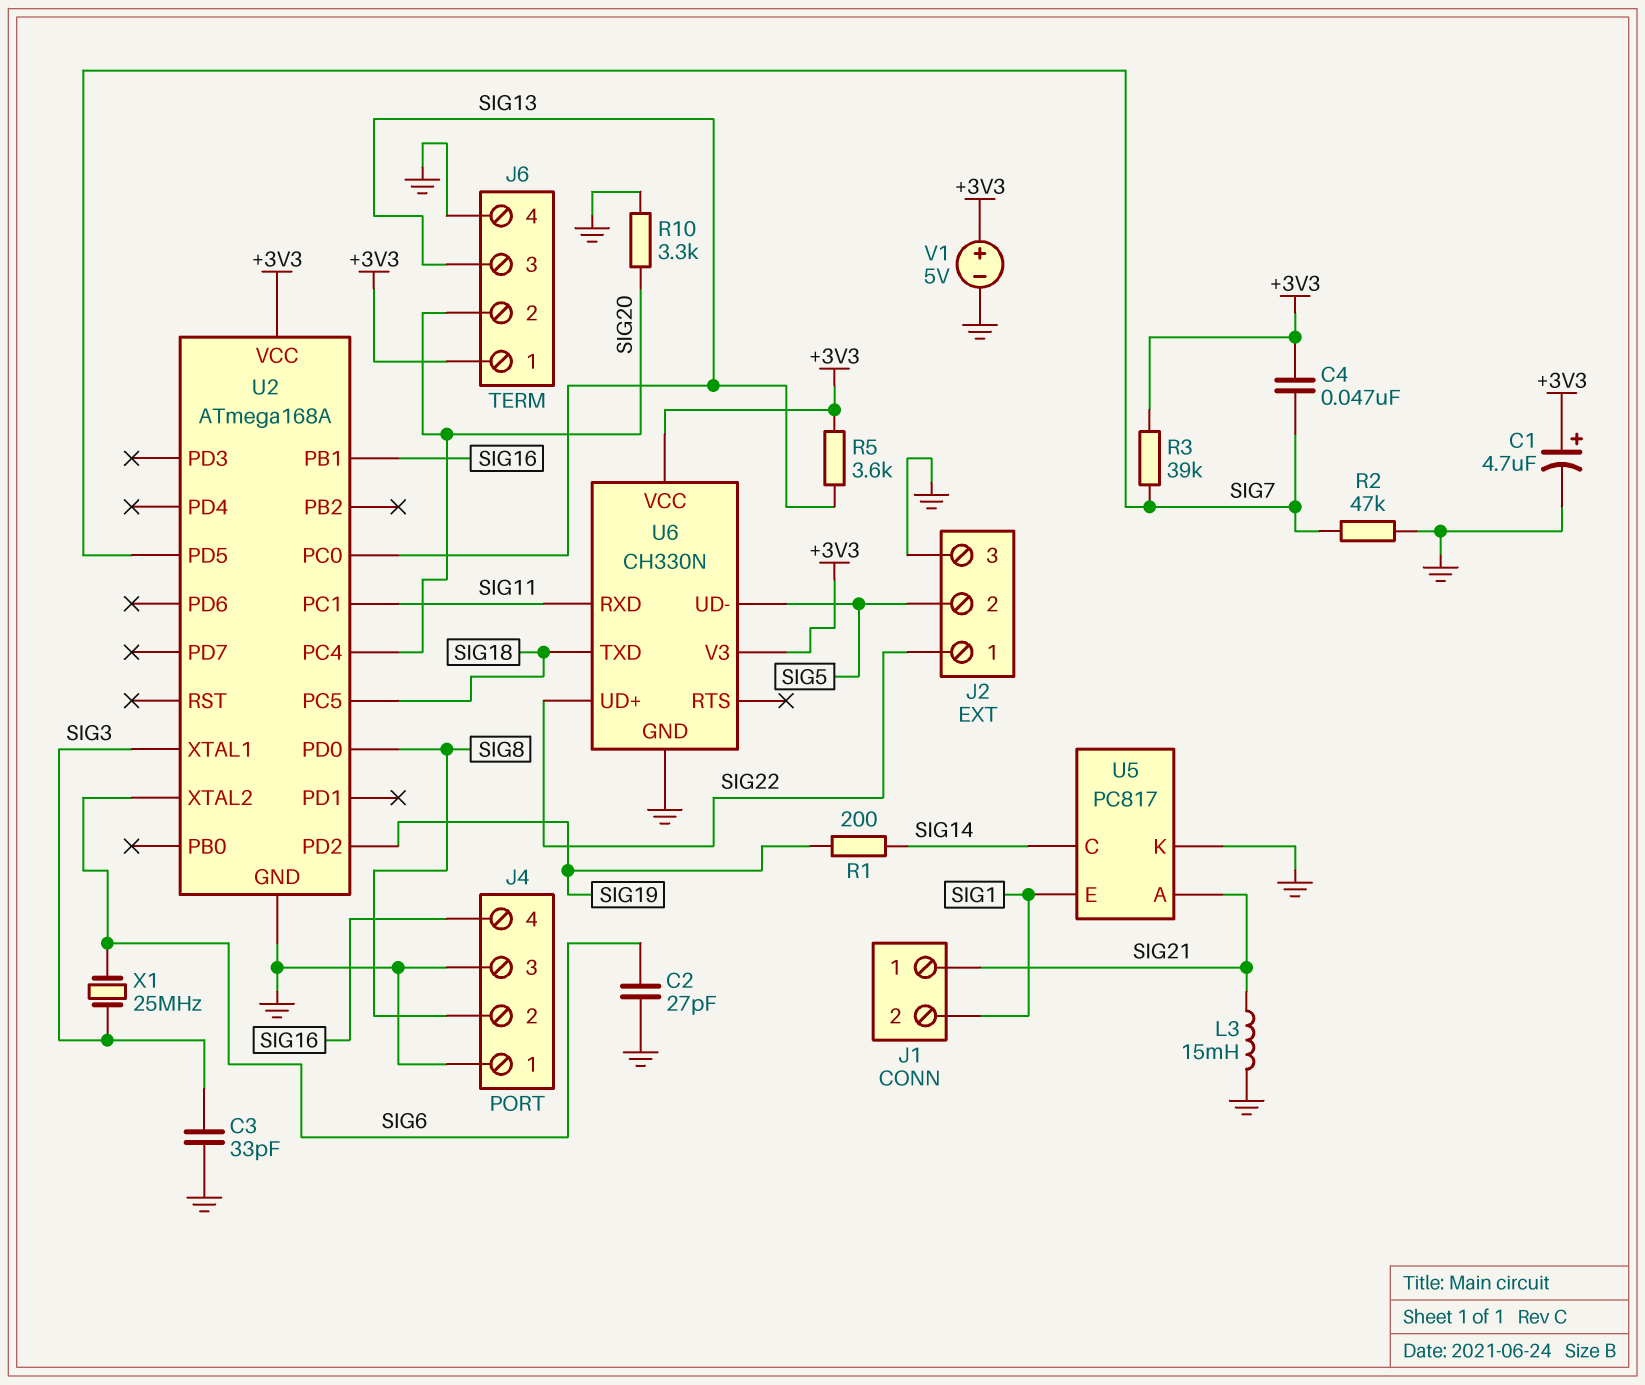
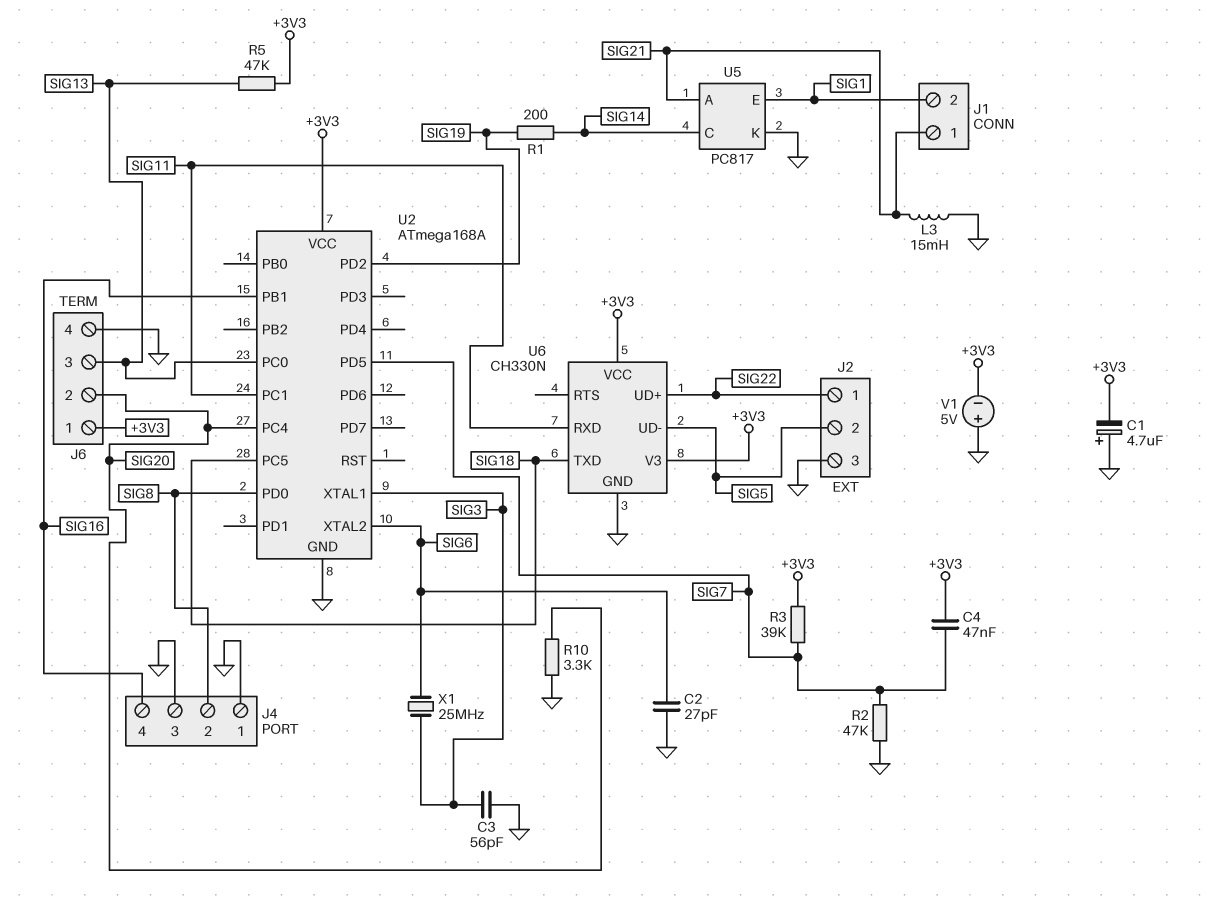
C1: 4.7uF (plus +3V3, minus GND) -> 4.7uF (plus GND, minus +3V3)
C3: 33pF (GND, SIG3) -> 56pF (GND, SIG3)
R5: 3.6k (+3V3, SIG13) -> 47k (+3V3, SIG13)
V1: 5V (plus +3V3, minus GND) -> 5V (plus GND, minus +3V3)

